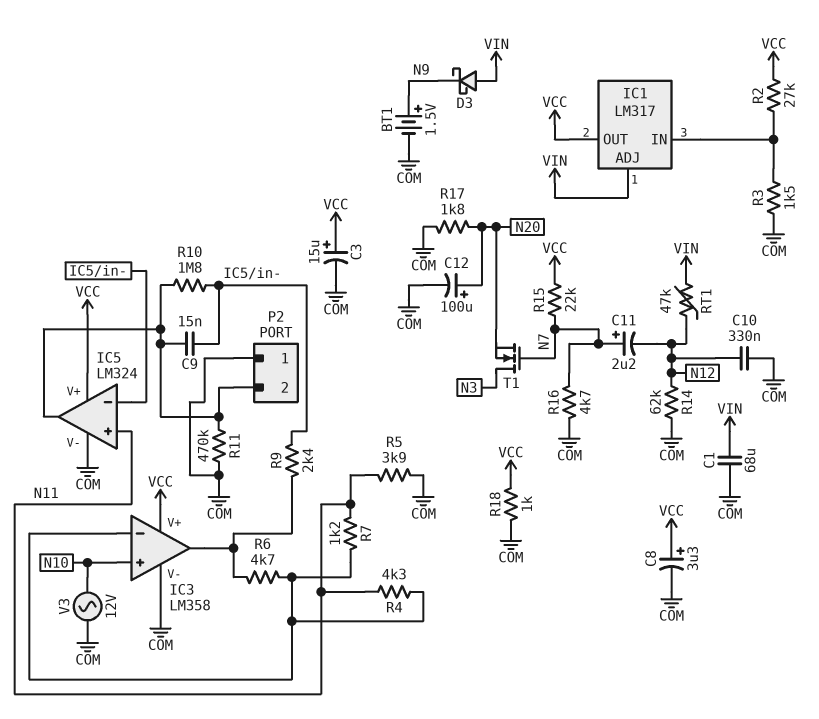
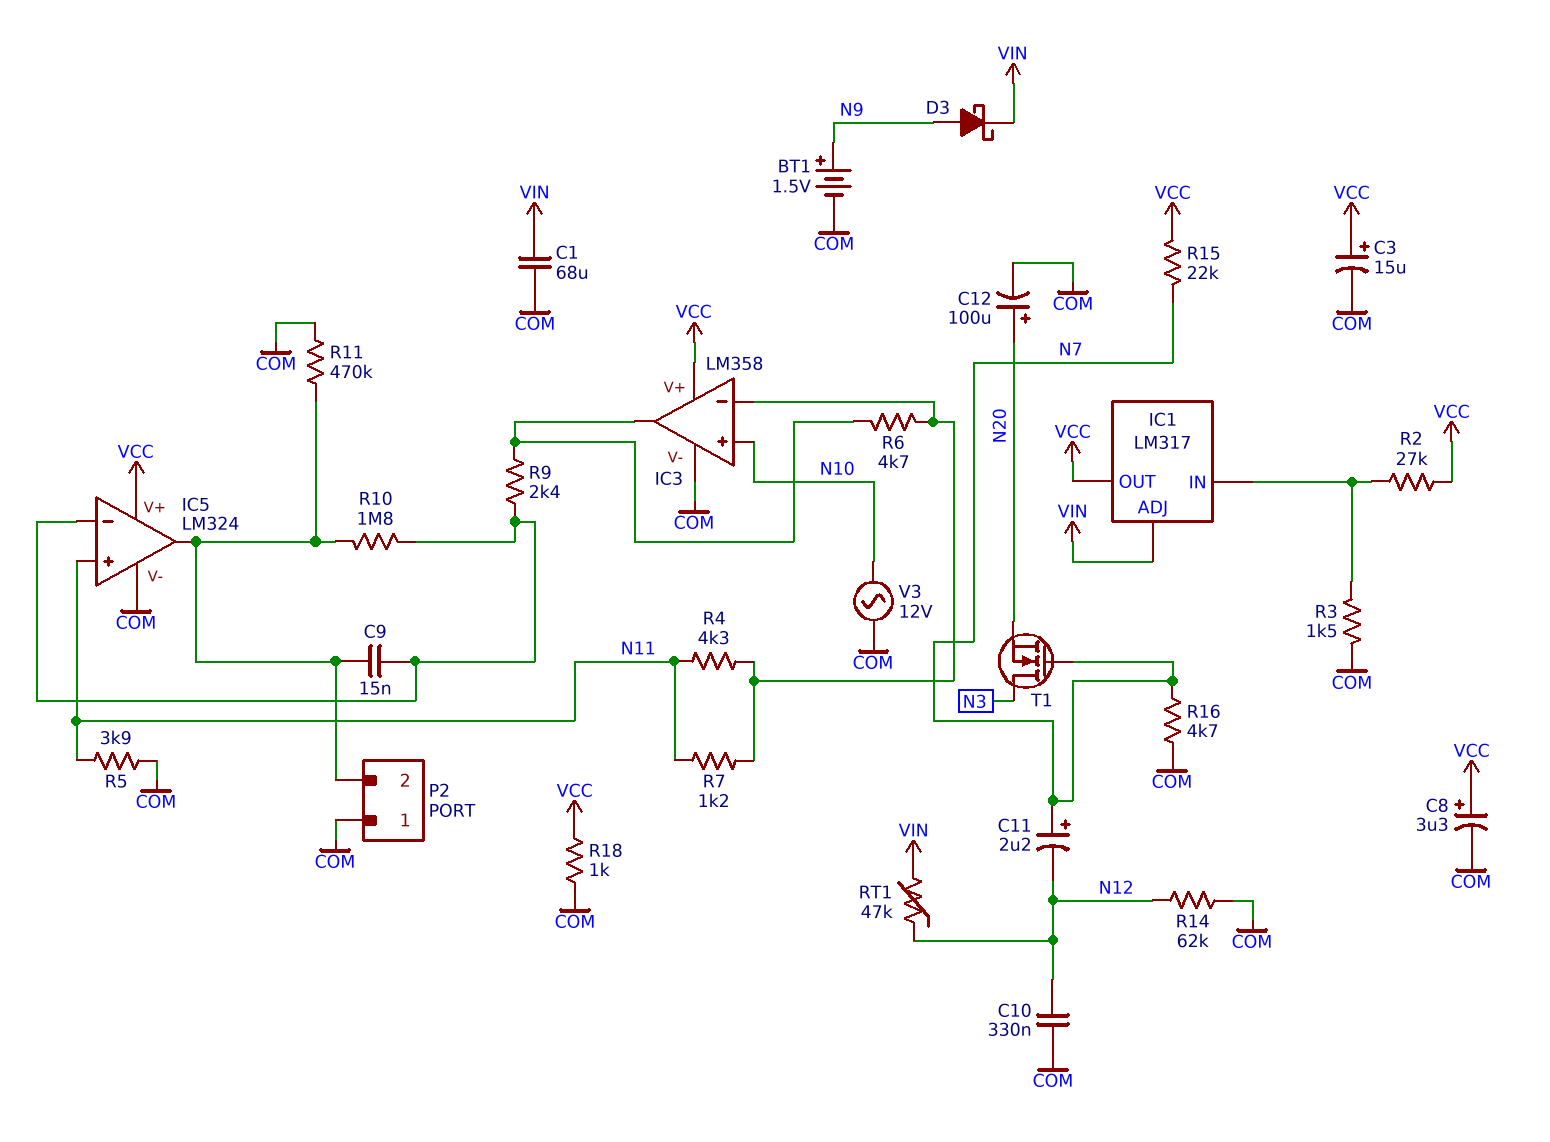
D3: schottky (A VIN, K N9) -> schottky (A N9, K VIN)
R17: 1.8k (COM, N20) -> none

